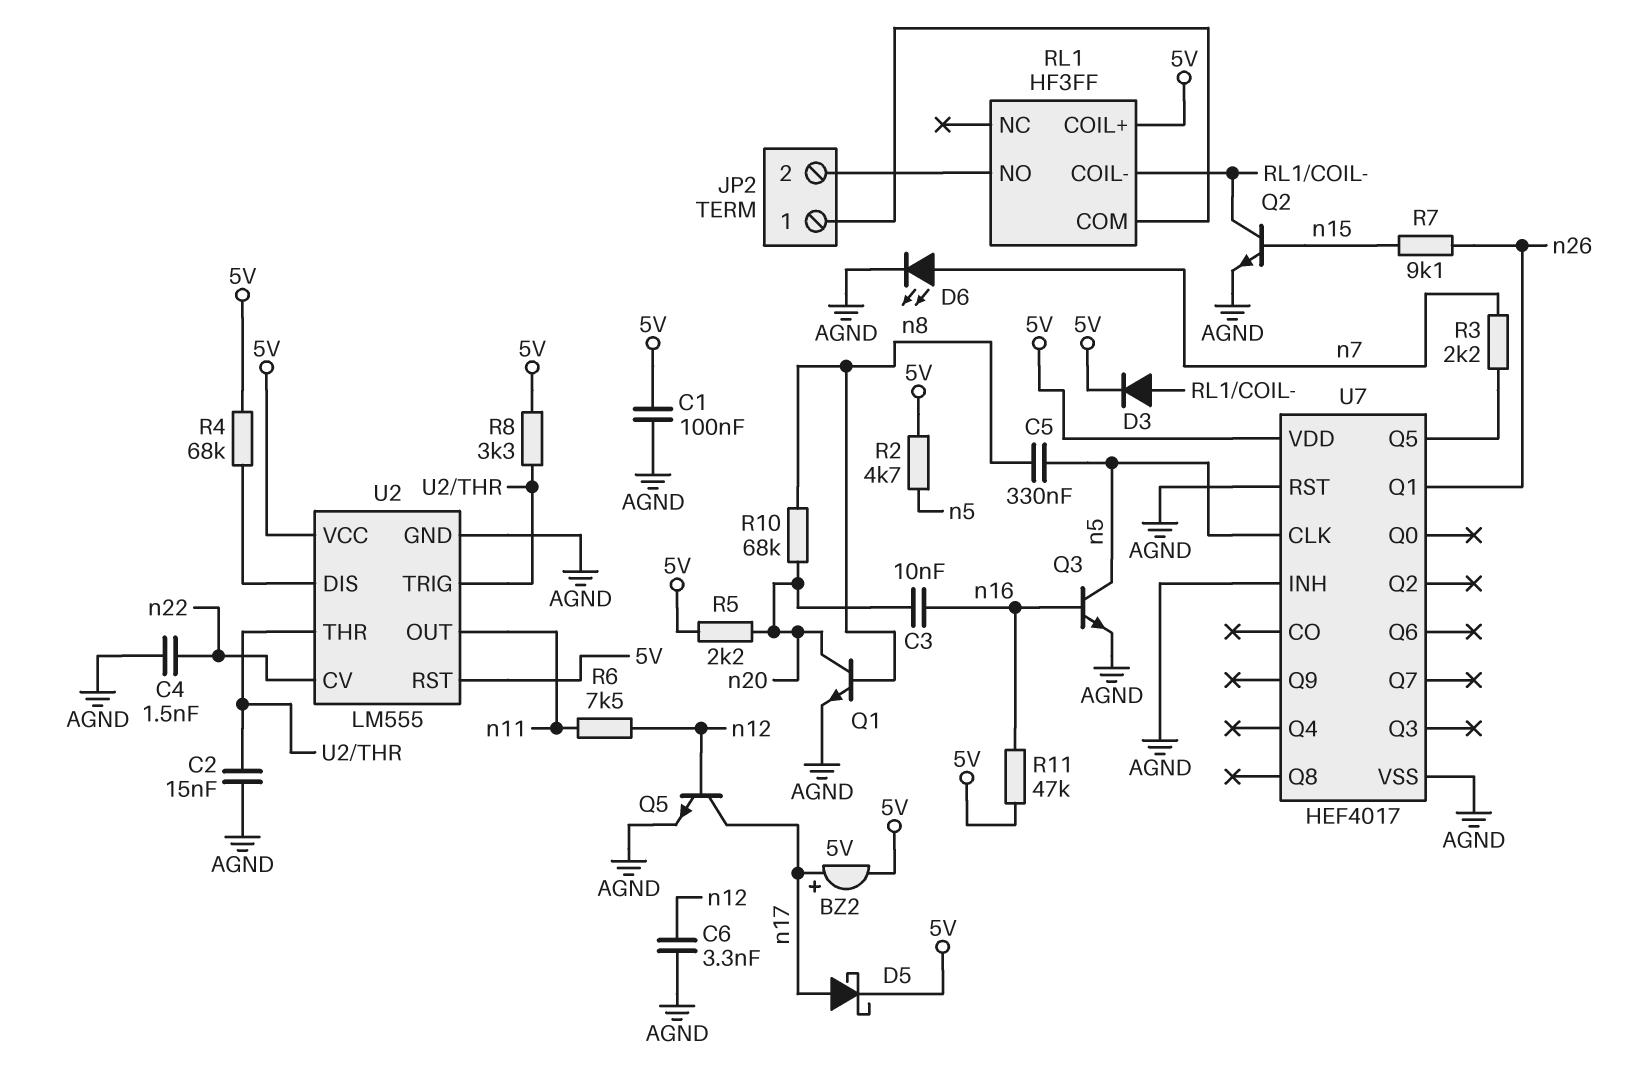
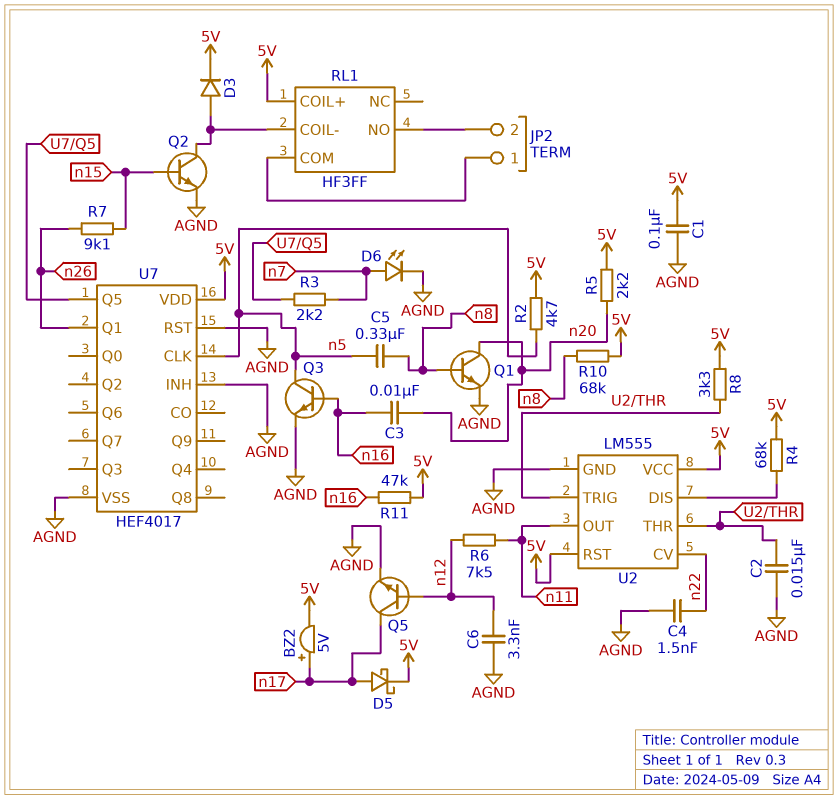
R10: 68k (n8, n20) -> 68k (5V, n8)

